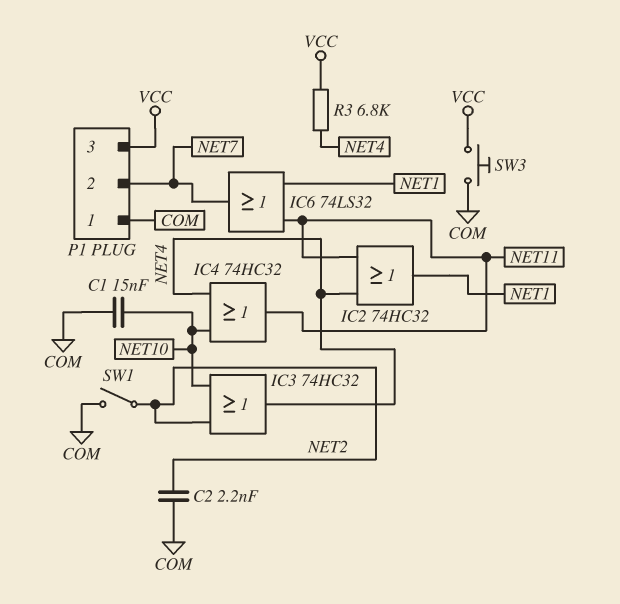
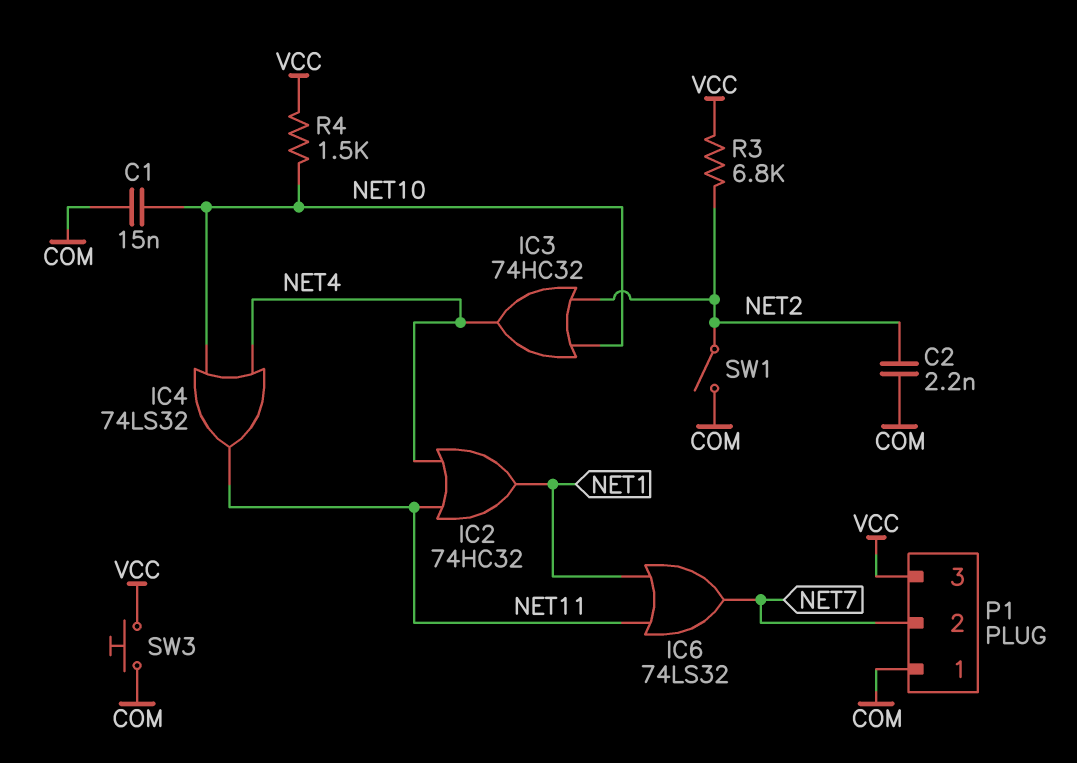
IC4: OR 74HC32 (in NET4, in NET10, out NET11) -> OR 74LS32 (in NET4, in NET10, out NET11)
R3: 6.8k (NET4, VCC) -> 6.8k (NET2, VCC)
R4: none -> 1.5k (NET10, VCC)

